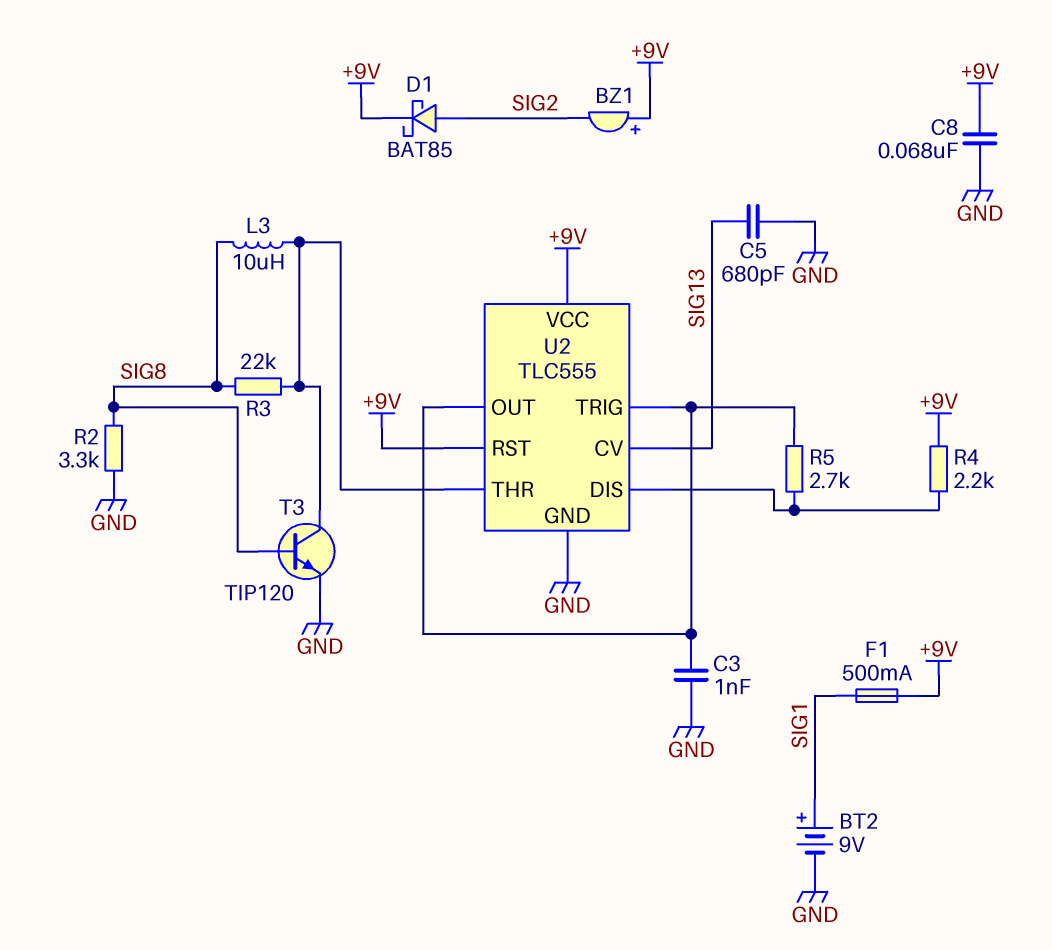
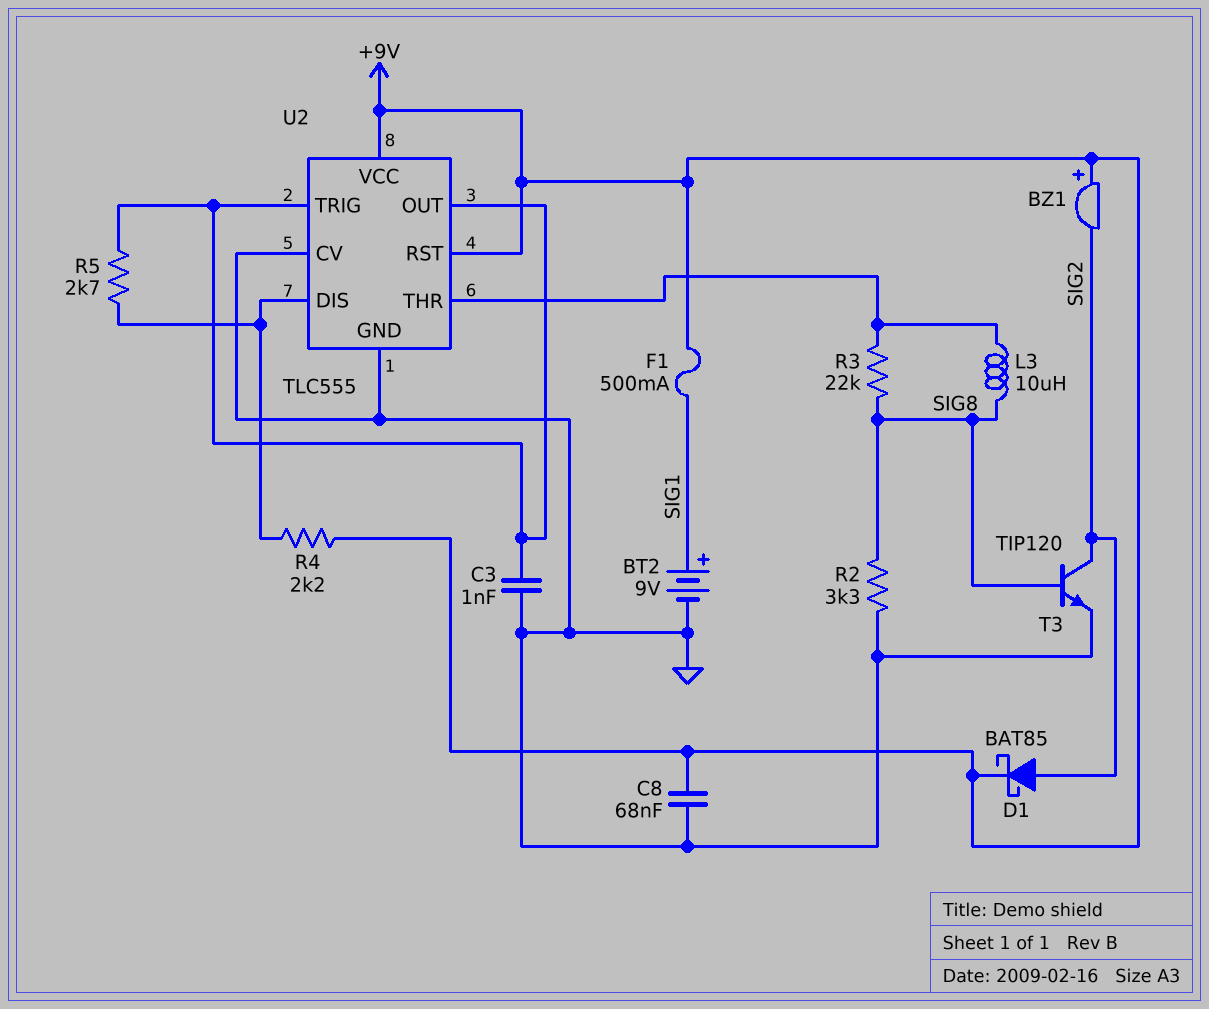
C5: 680pF (GND, SIG13) -> none
T3: NPN TIP120 (B SIG8, C U2/THR, E GND) -> NPN TIP120 (B SIG8, C SIG2, E GND)
U2 pin CV: SIG13 -> GND

